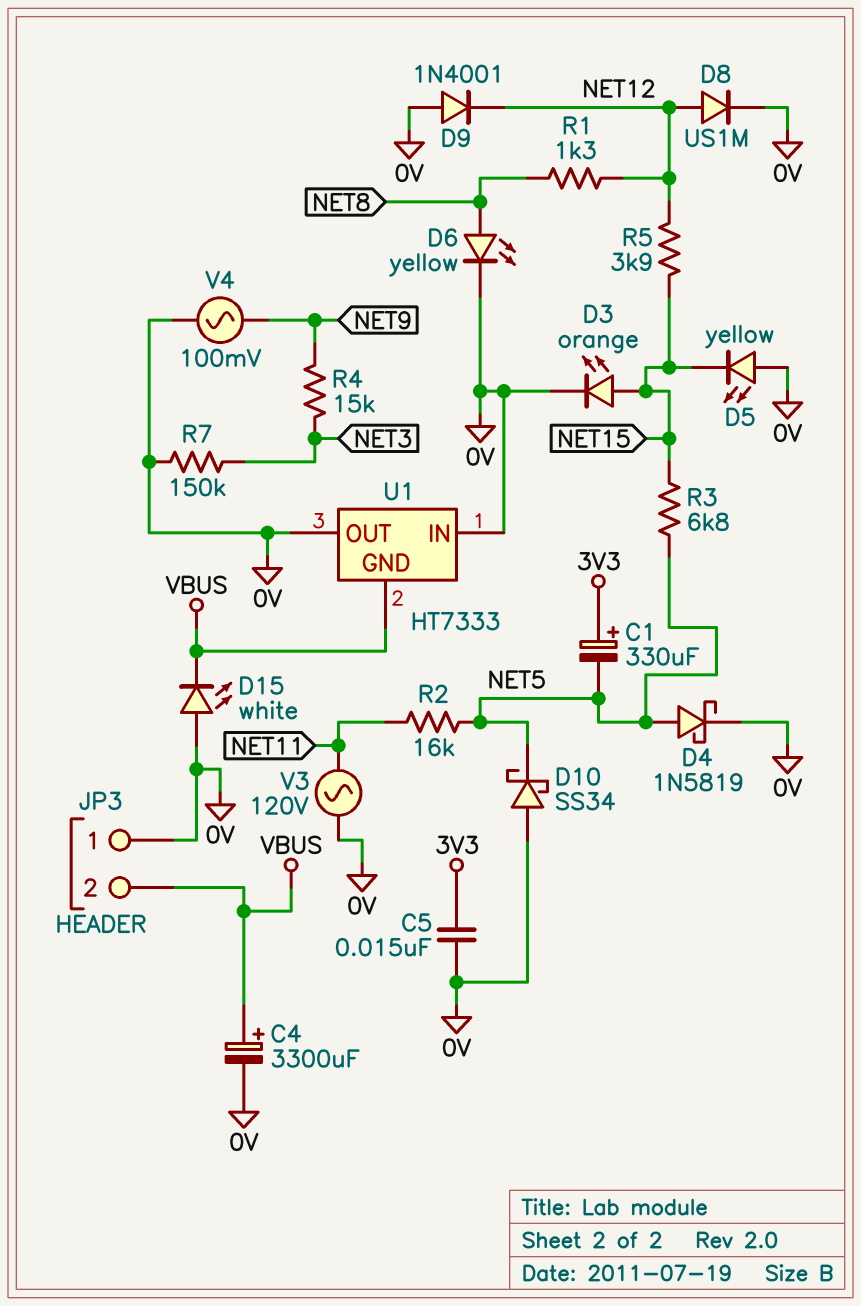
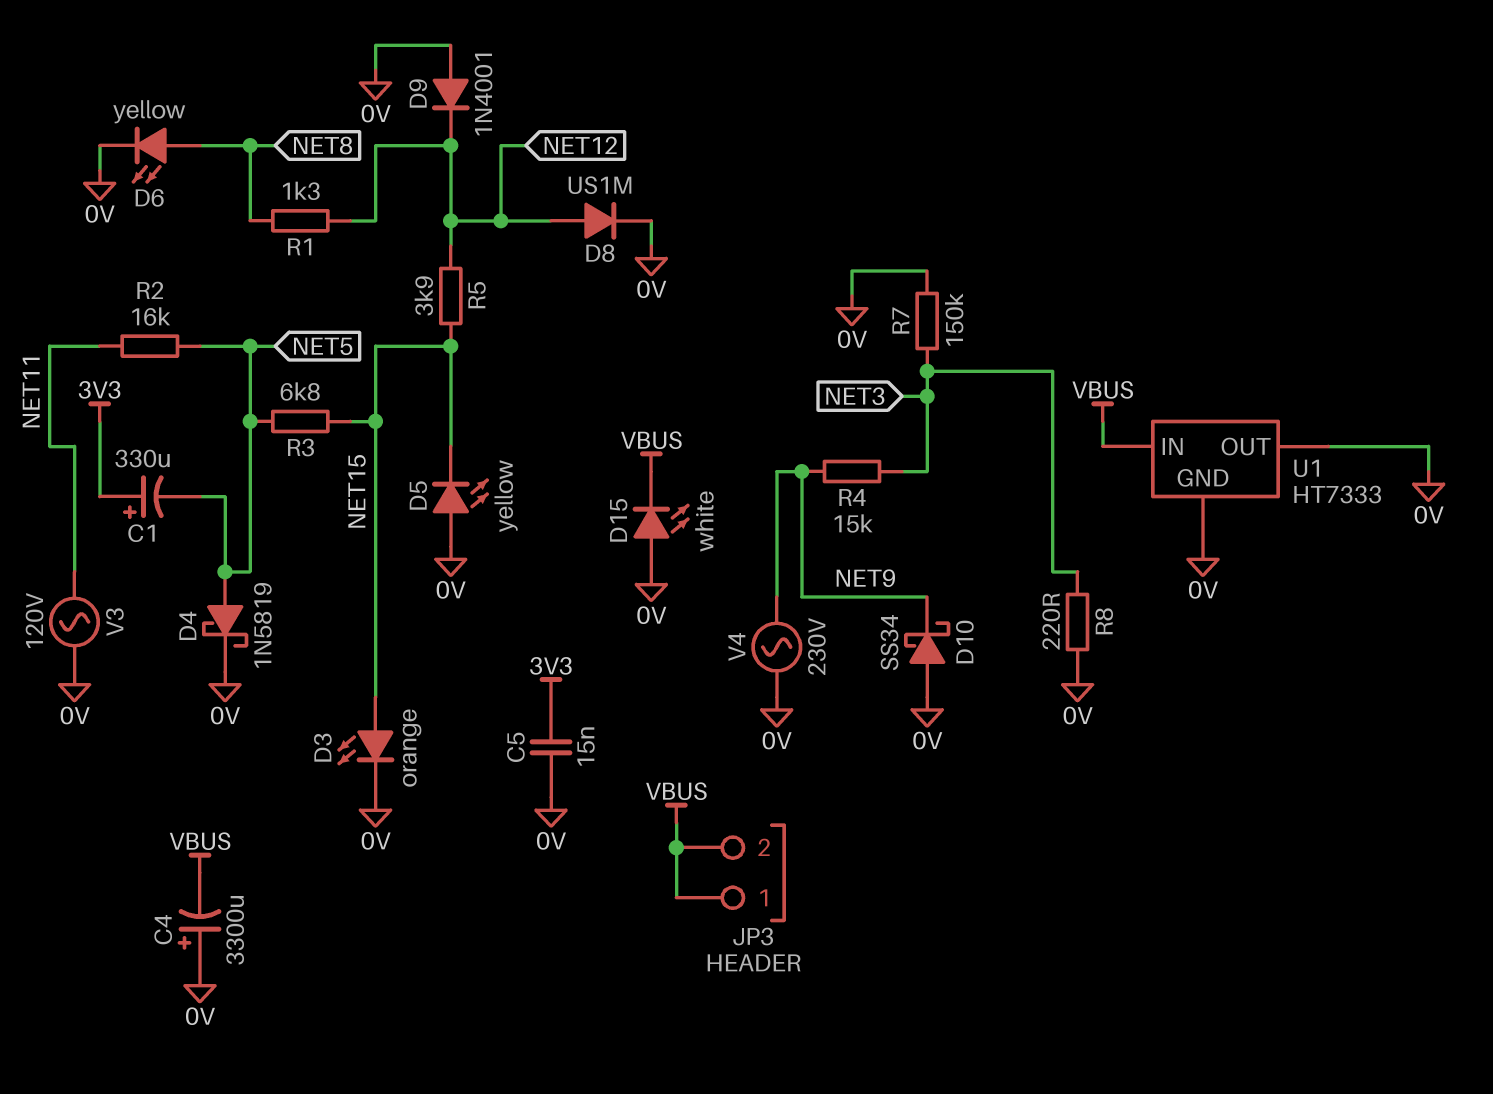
C4: 3300uF (plus VBUS, minus 0V) -> 3300uF (plus 0V, minus VBUS)
D10: schottky SS34 (A 0V, K NET5) -> schottky SS34 (A 0V, K NET9)
JP3 pin 1: 0V -> VBUS
R8: none -> 220 (0V, NET3)
U1 pin GND: VBUS -> 0V
U1 pin IN: 0V -> VBUS
V4: AC 100mV (0V, NET9) -> AC 230V (0V, NET9)

